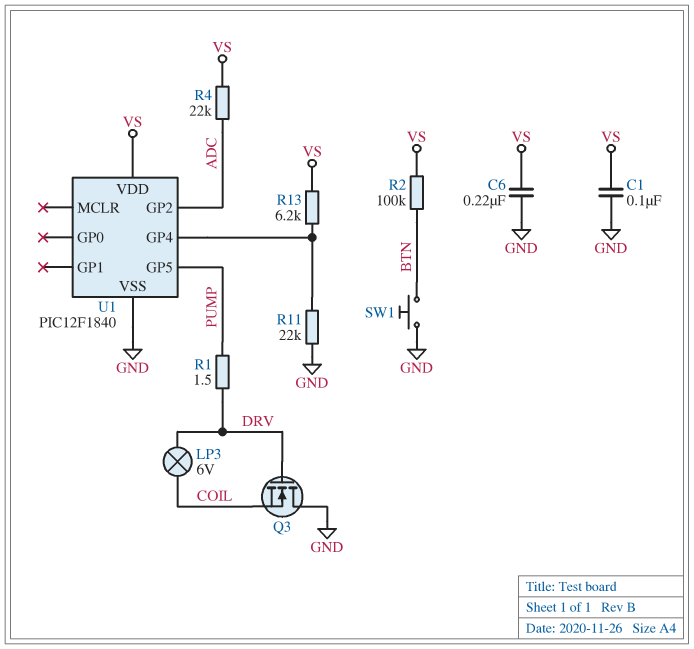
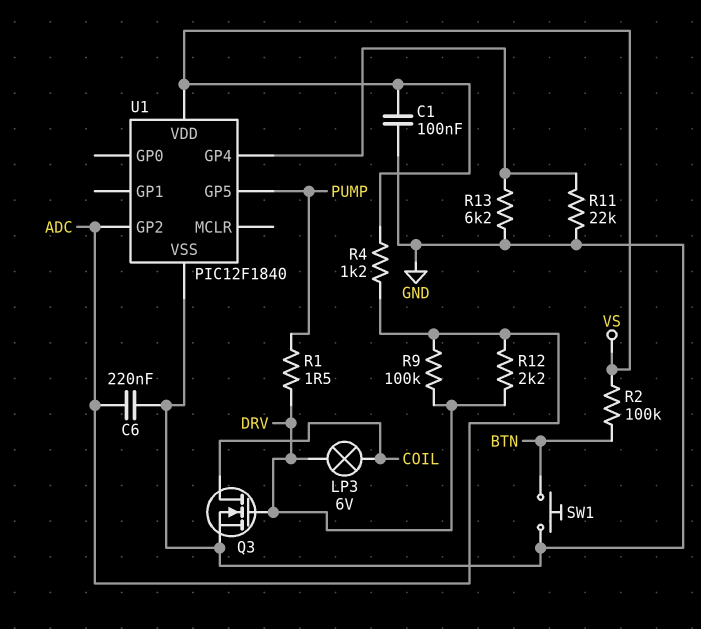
C6: 220nF (GND, VS) -> 220nF (ADC, GND)
Q3: NMOS (G DRV, D GND, S COIL) -> NMOS (G DRV, D COIL, S GND)
R4: 22k (ADC, VS) -> 1.2k (ADC, VS)
R9: none -> 100k (ADC, DRV)
R12: none -> 2.2k (ADC, DRV)
R13: 6.2k (U1/GP4, VS) -> 6.2k (GND, U1/GP4)

